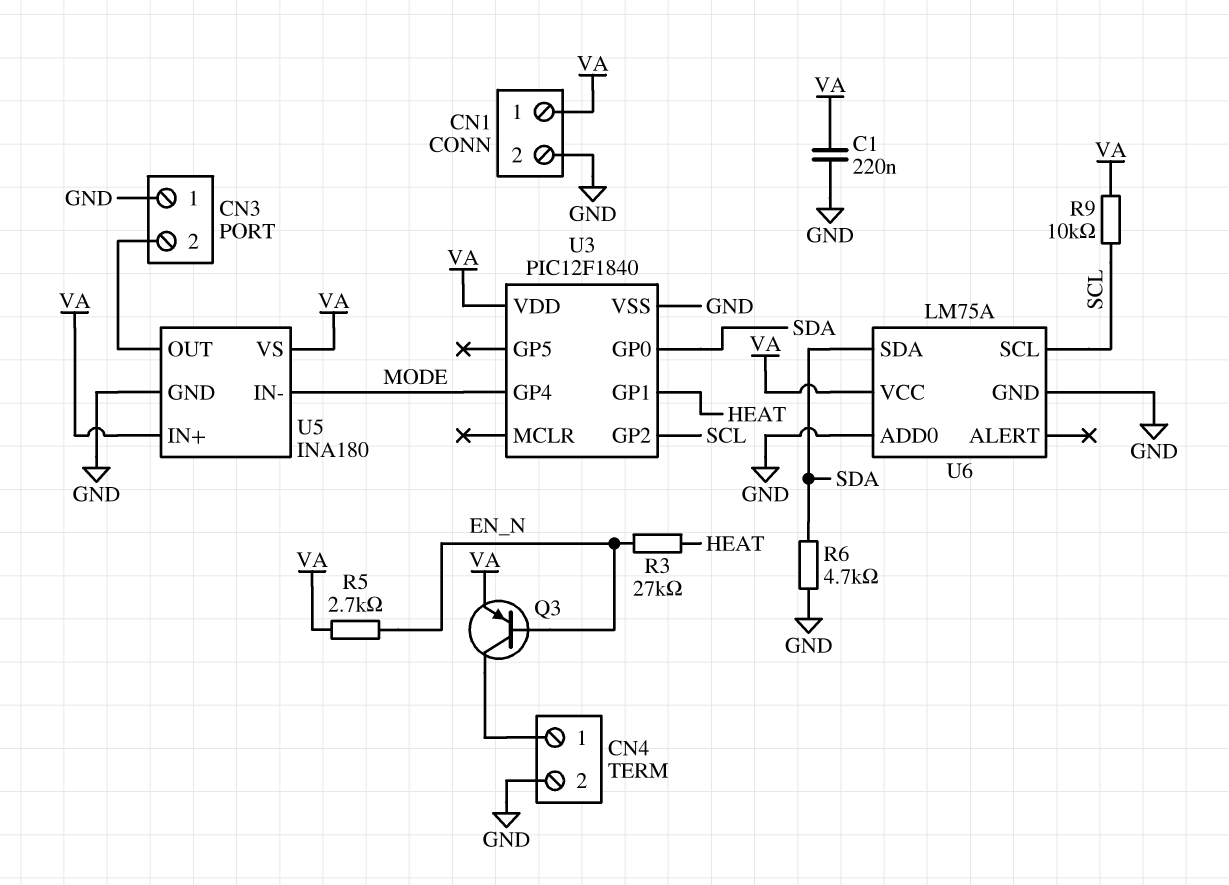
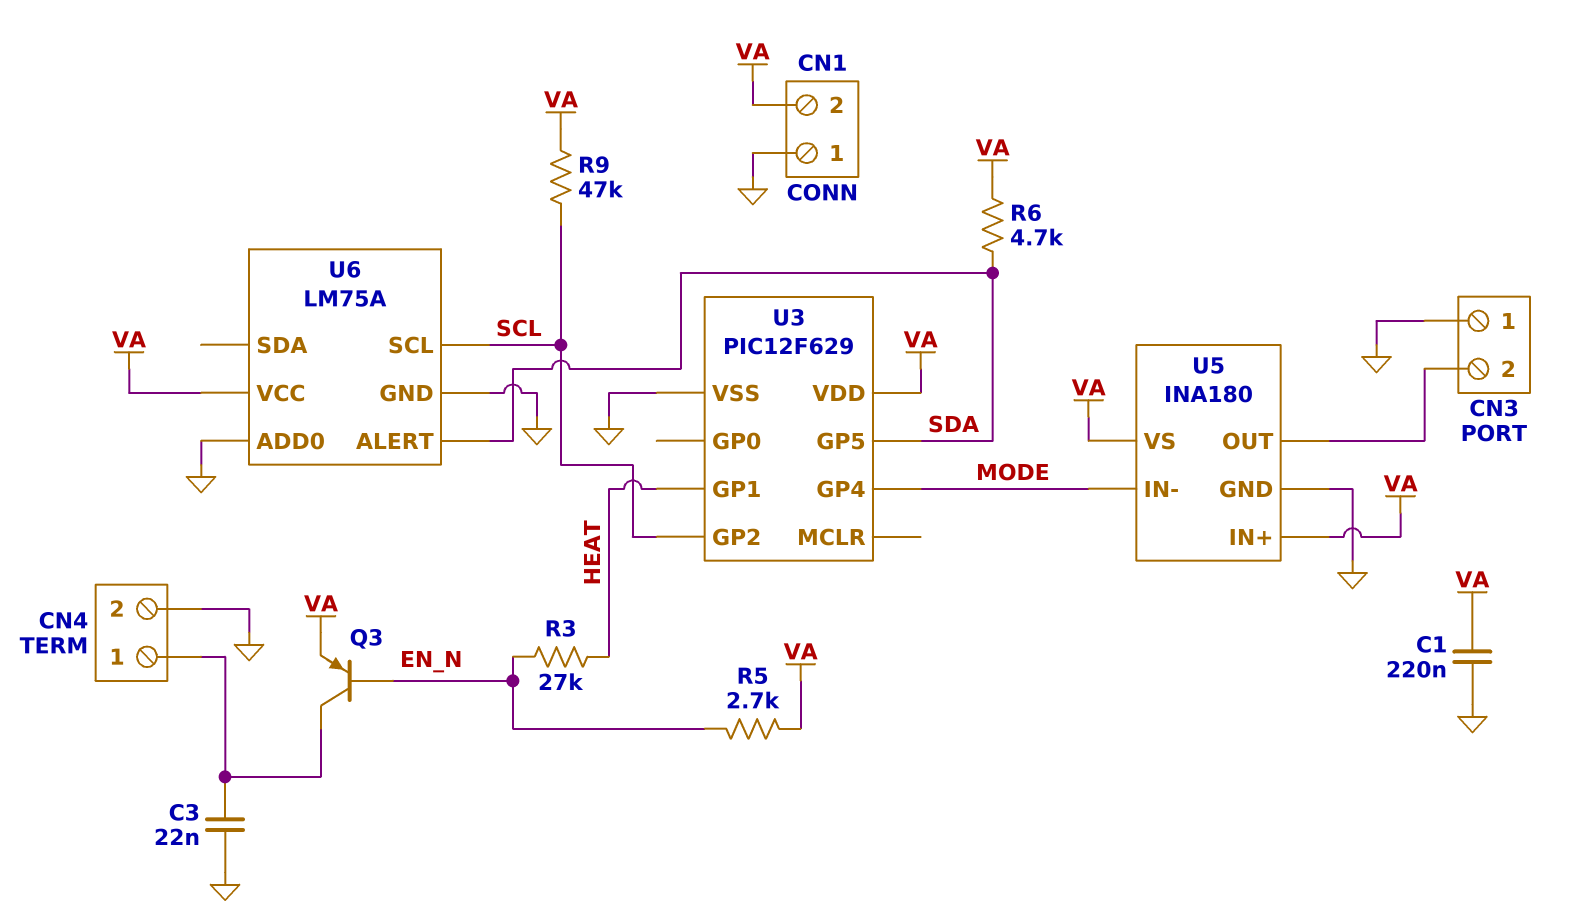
C3: none -> 22nF (CN4/1, GND)
CN1 pin 1: VA -> GND
CN1 pin 2: GND -> VA
R6: 4.7k (GND, SDA) -> 4.7k (SDA, VA)
R9: 10k (SCL, VA) -> 47k (SCL, VA)
U3: PIC12F1840 -> PIC12F629
U3 pin GP0: SDA -> none
U3 pin GP5: none -> SDA
U6 pin ALERT: none -> SDA
U6 pin SDA: SDA -> none

